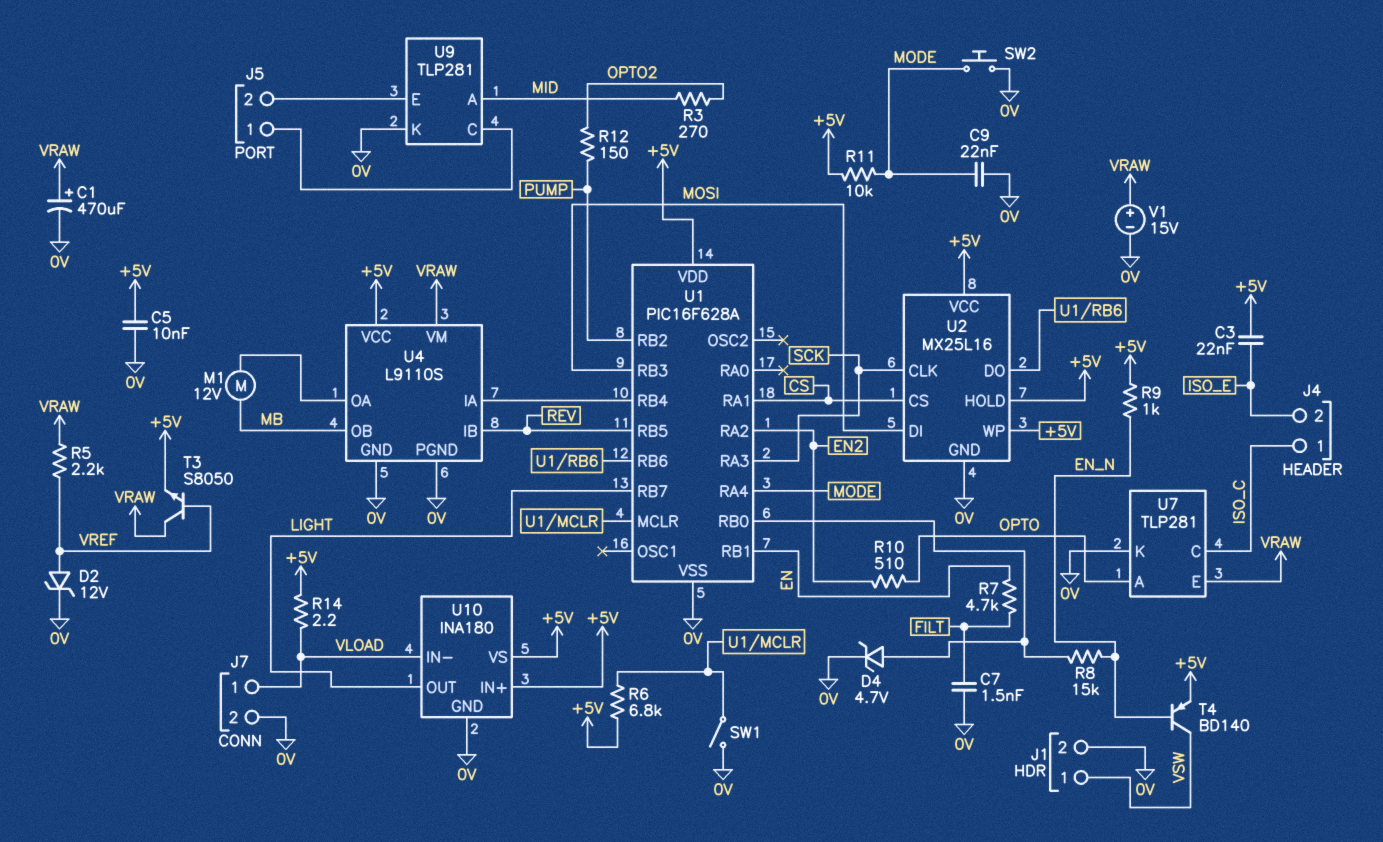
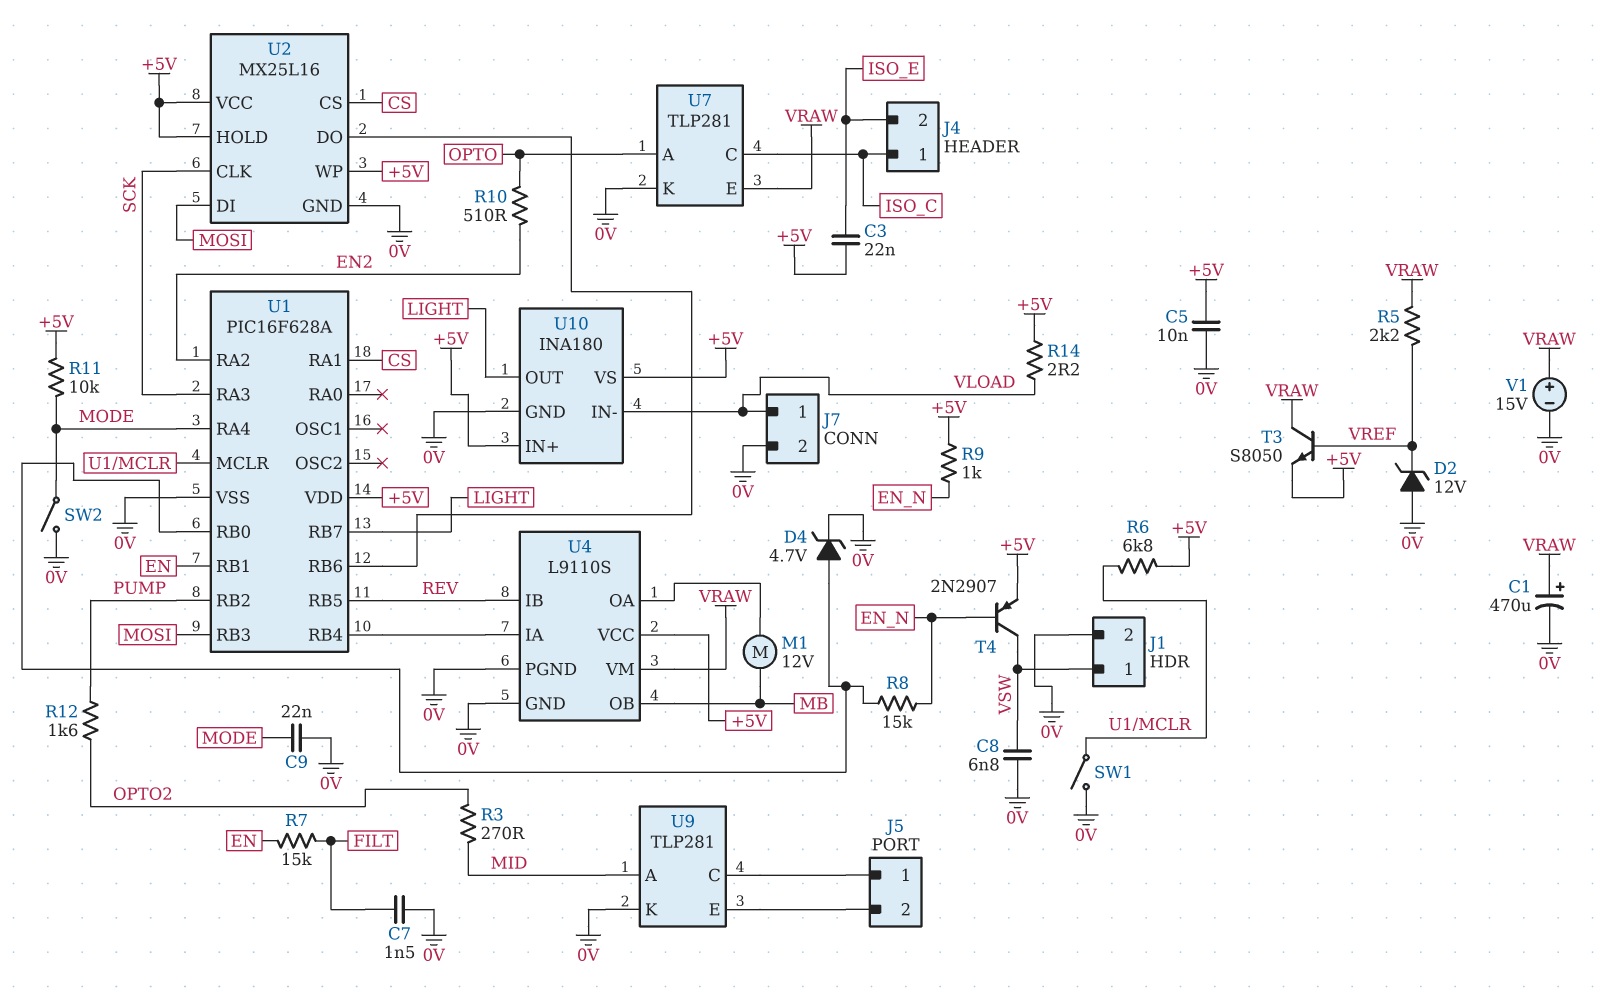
C8: none -> 6.8nF (0V, VSW)
D2: zener 12V (A VREF, K 0V) -> zener 12V (A 0V, K VREF)
R7: 4.7k (EN, FILT) -> 15k (EN, FILT)
R12: 150 (OPTO2, PUMP) -> 1.6k (OPTO2, PUMP)
SW2: button (0V, MODE) -> switch (0V, MODE)
T4: PNP BD140 (B EN_N, C VSW, E +5V) -> PNP 2N2907 (B EN_N, C VSW, E +5V)

